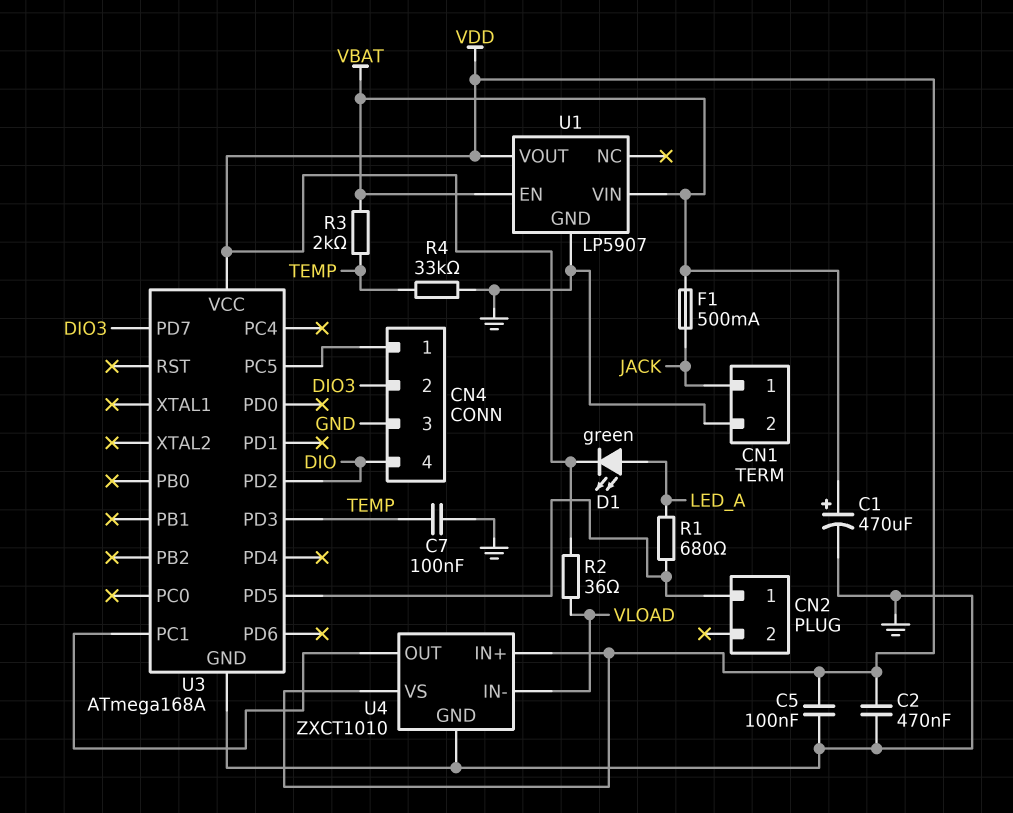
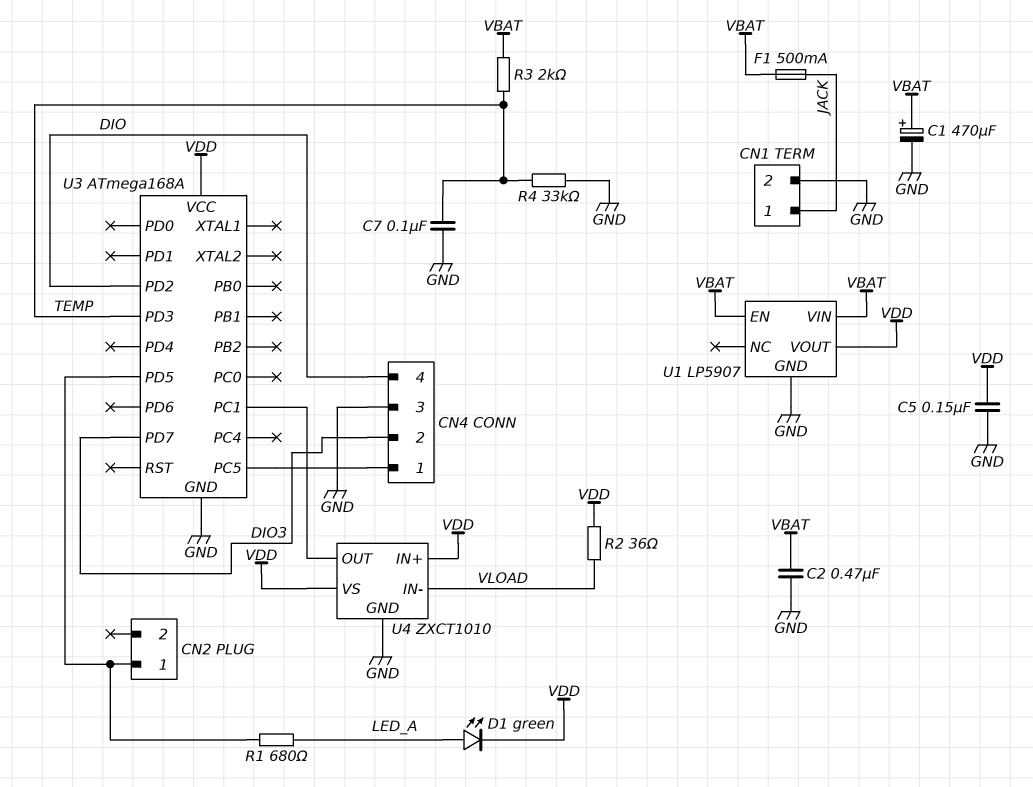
C2: 470nF (GND, VDD) -> 470nF (GND, VBAT)
C5: 100nF (GND, VDD) -> 150nF (GND, VDD)

